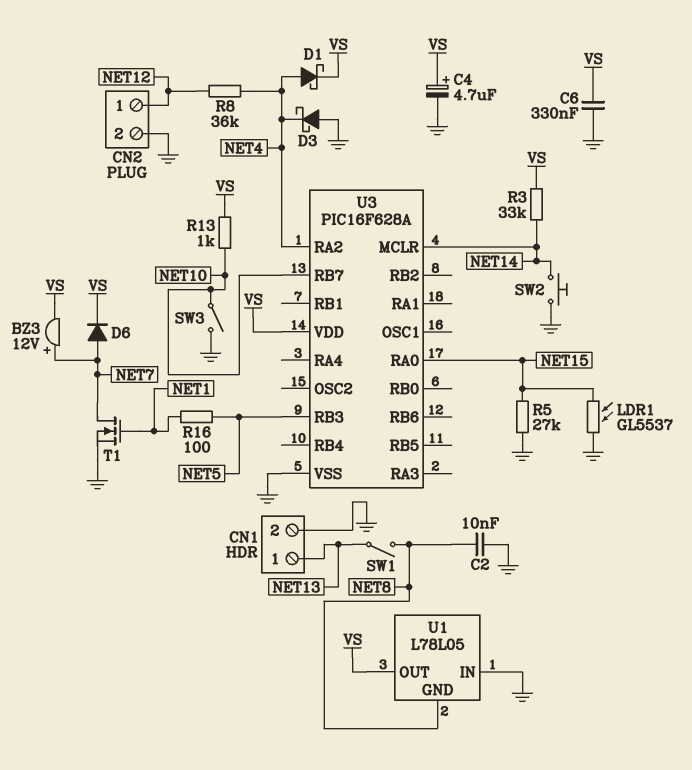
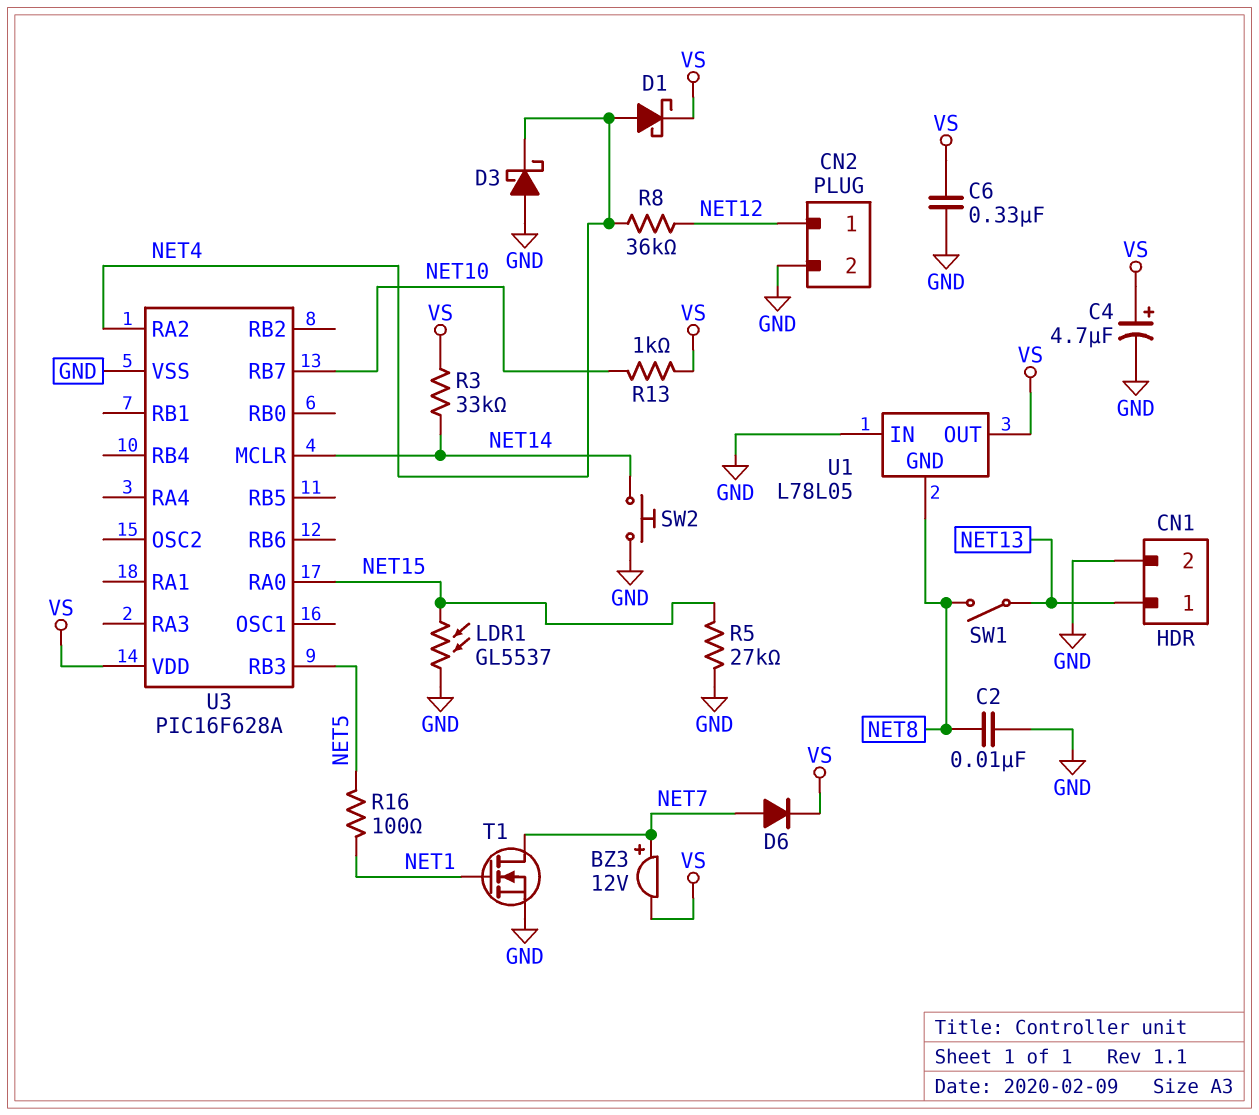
SW3: switch (GND, NET10) -> none

